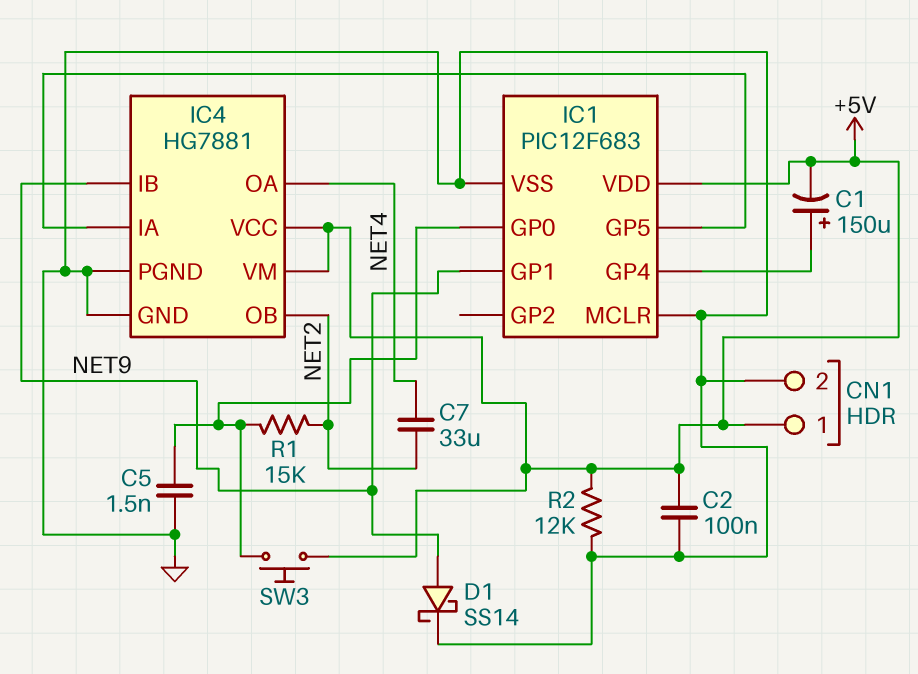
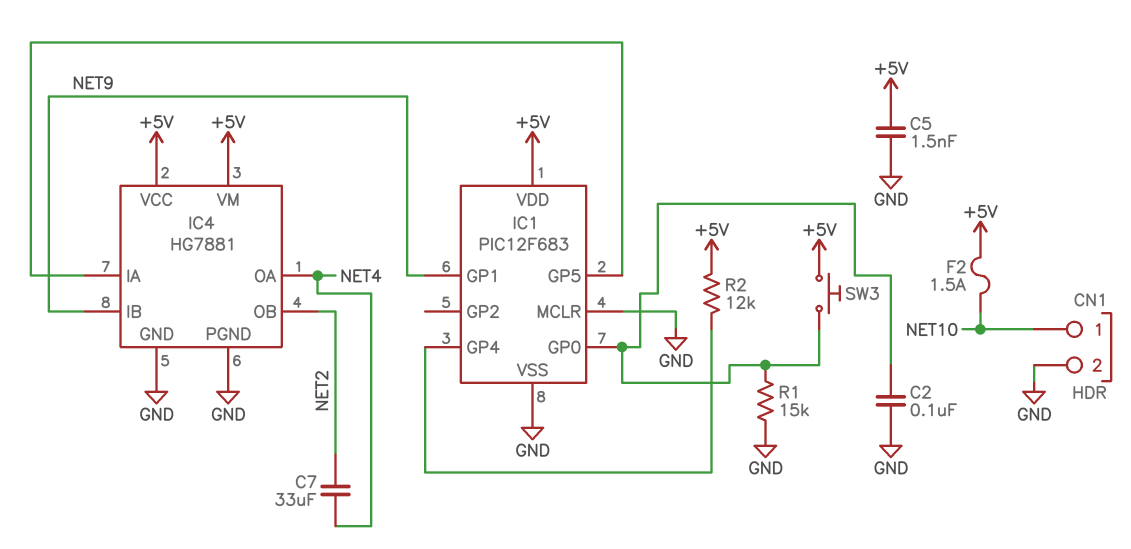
C1: 150uF (plus IC1/GP4, minus +5V) -> none
C2: 100nF (+5V, GND) -> 100nF (GND, IC1/GP0)
C5: 1.5nF (GND, IC1/GP0) -> 1.5nF (+5V, GND)
CN1 pin 1: +5V -> NET10
D1: schottky SS14 (A NET9, K GND) -> none
F2: none -> 1.5A (+5V, NET10)
R1: 15k (IC1/GP0, NET2) -> 15k (GND, IC1/GP0)
R2: 12k (+5V, GND) -> 12k (+5V, IC1/GP4)

